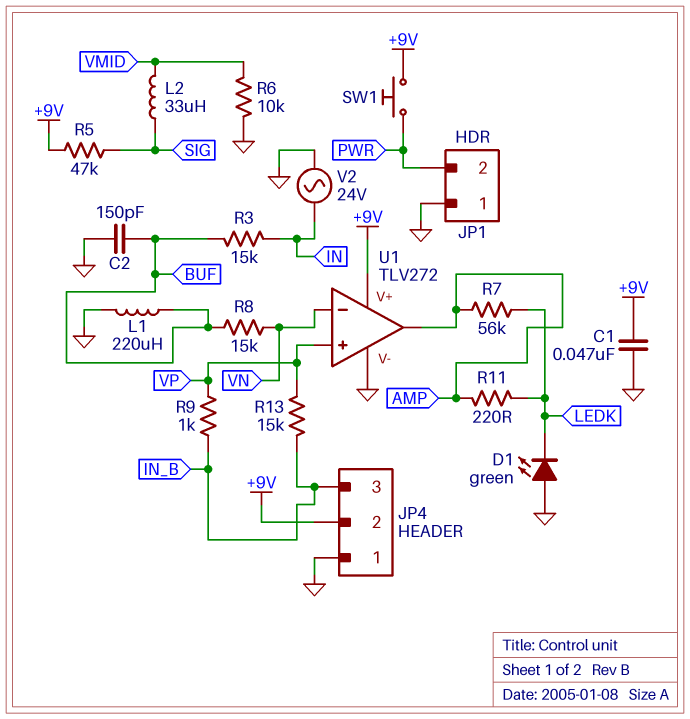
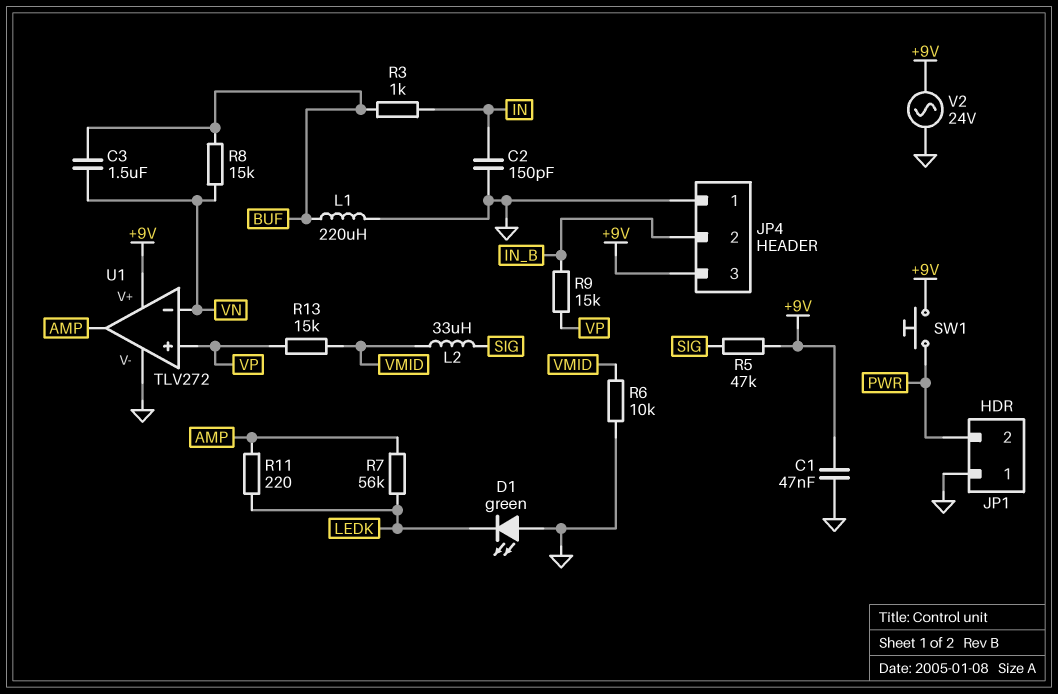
C2: 150pF (BUF, GND) -> 150pF (GND, IN)
C3: none -> 1.5uF (BUF, VN)
JP4 pin 2: +9V -> IN_B
JP4 pin 3: IN_B -> +9V
R3: 15k (BUF, IN) -> 1k (BUF, IN)
R9: 1k (IN_B, VP) -> 15k (IN_B, VP)
R13: 15k (IN_B, VP) -> 15k (VMID, VP)
V2: AC 24V (GND, IN) -> AC 24V (+9V, GND)

